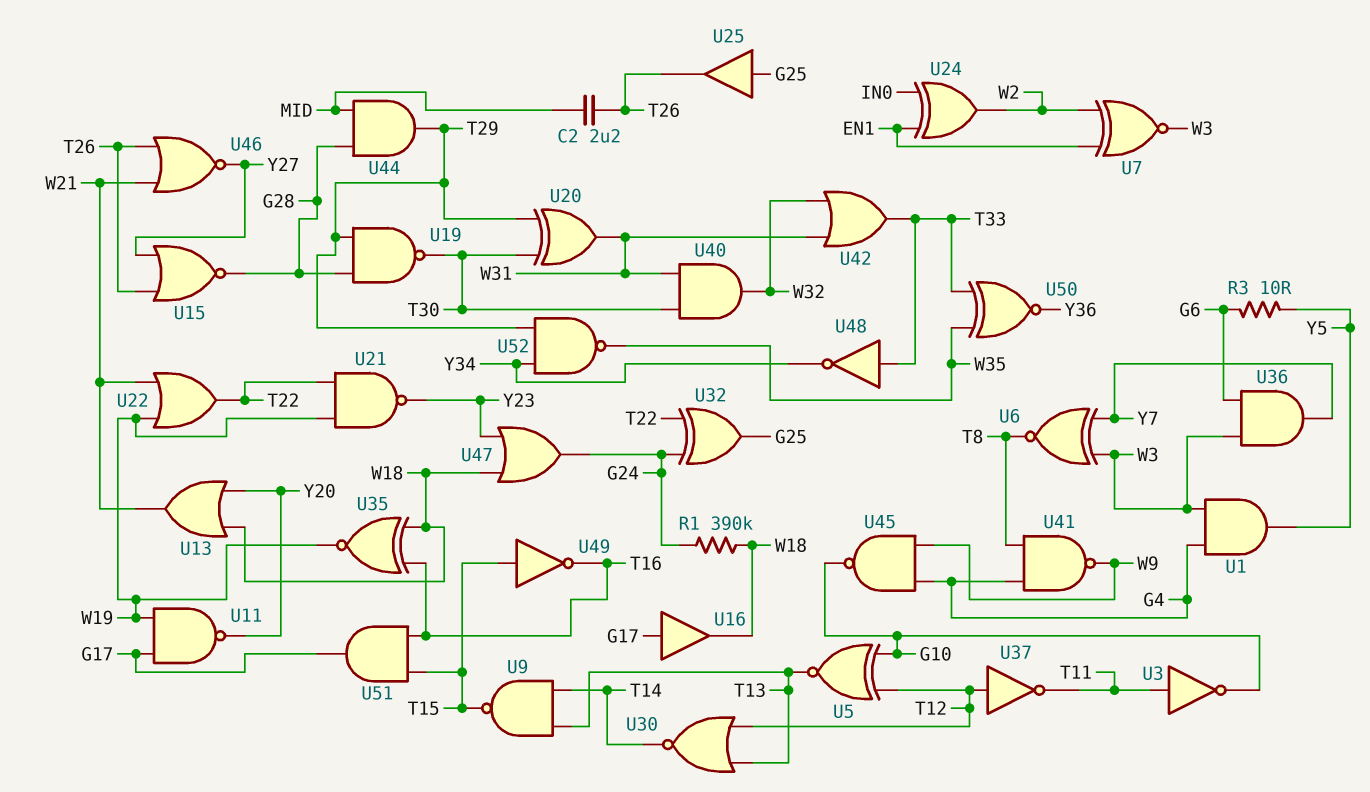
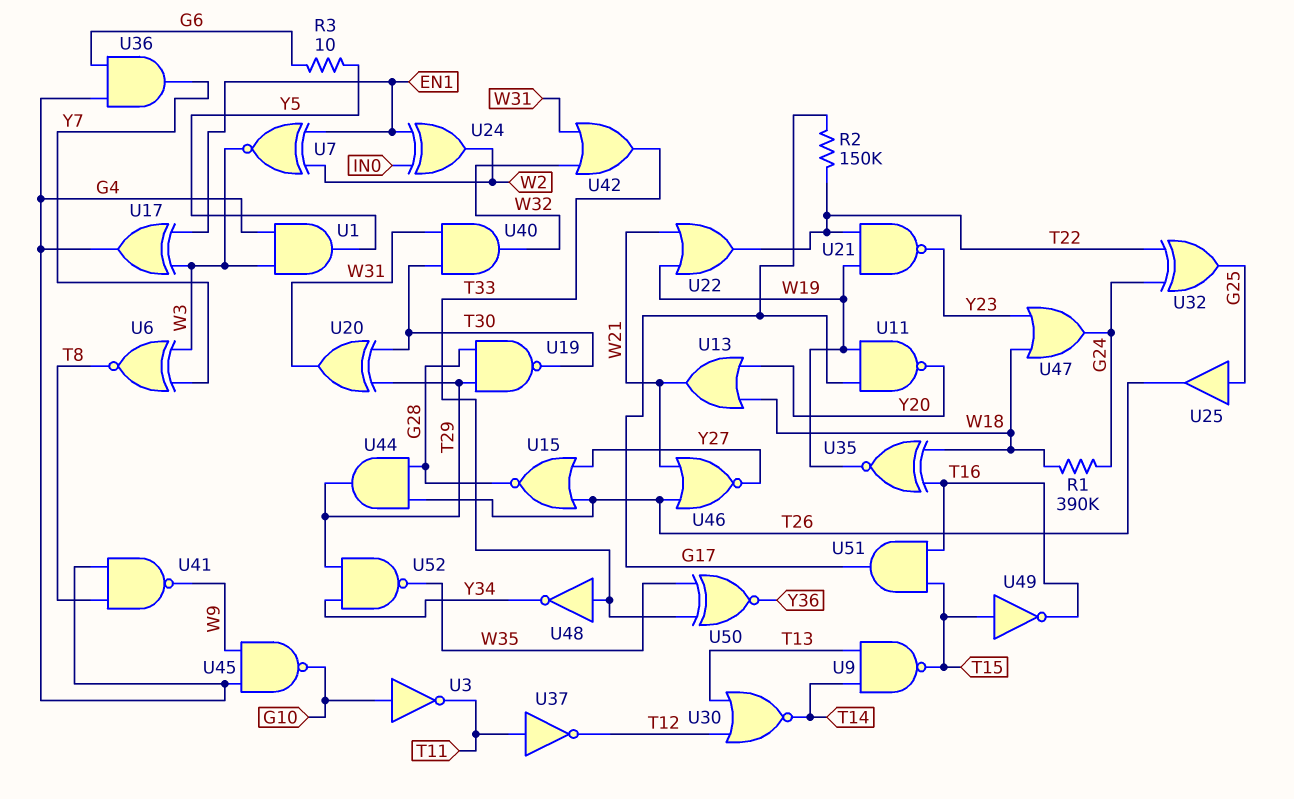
C2: 2.2uF (MID, T26) -> none
R2: none -> 150k (G17, T22)
U3: NOT (in T11, out G10) -> NOT (in G10, out T11)
U5: XNOR (in G10, in T12, out T13) -> none
U16: buffer (in G17, out W18) -> none
U17: none -> XOR (in EN1, in W3, out G4)
U36: AND (in G6, in W3, out Y7) -> AND (in G4, in G6, out Y7)
U37: NOT (in T12, out T11) -> NOT (in T11, out T12)
U44: AND (in G28, in MID, out T29) -> AND (in G28, in T26, out T29)

